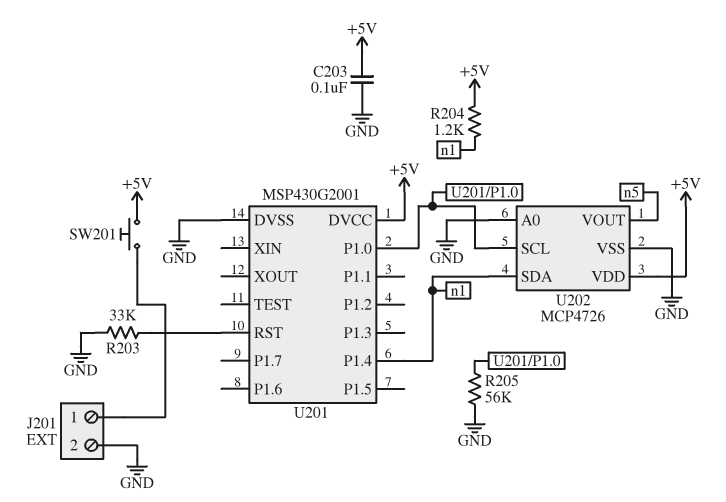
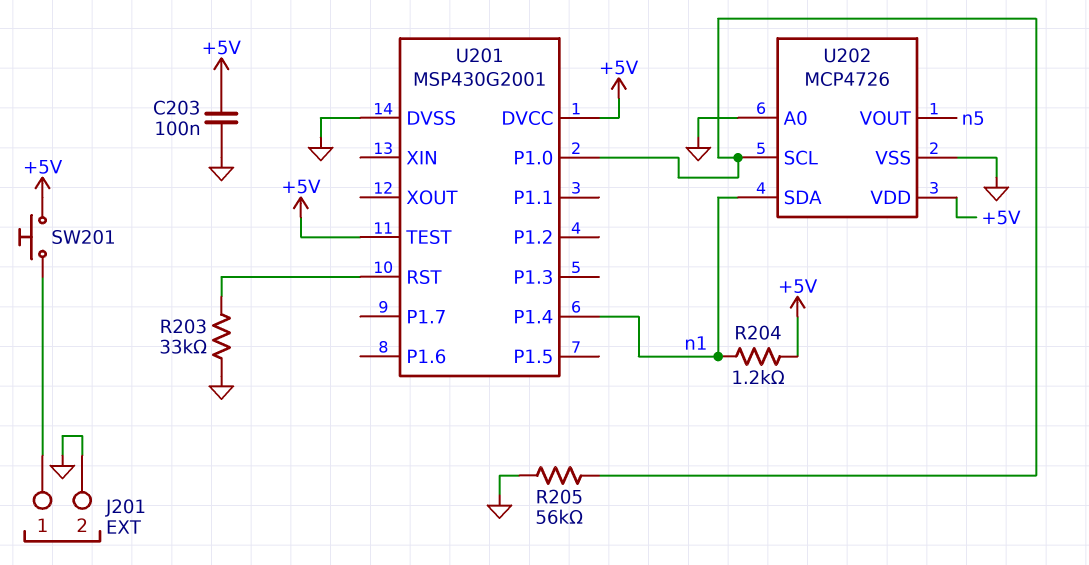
U201 pin TEST: none -> +5V

